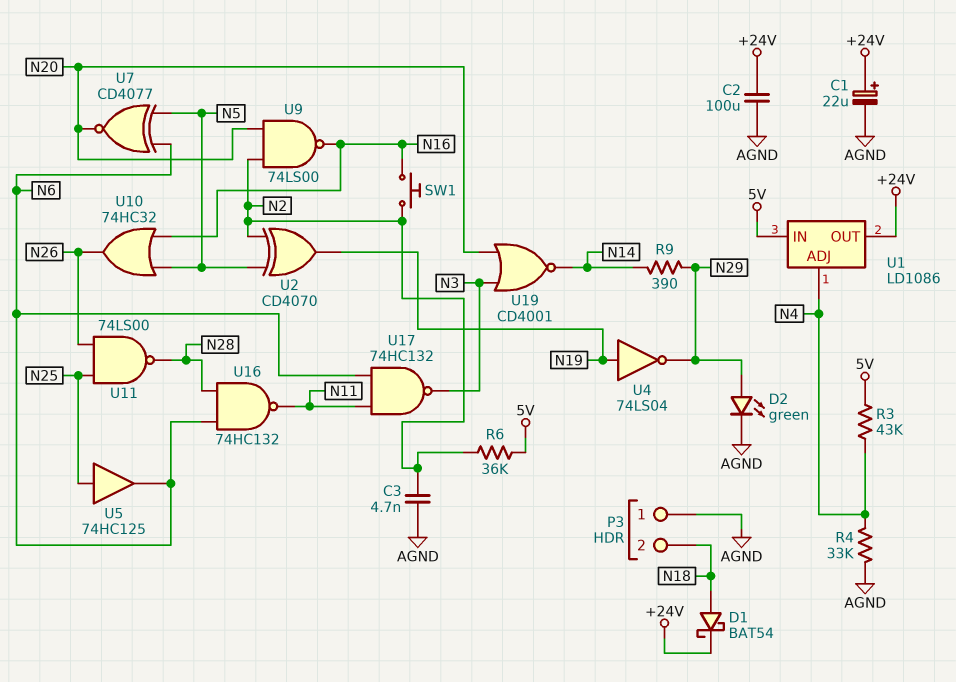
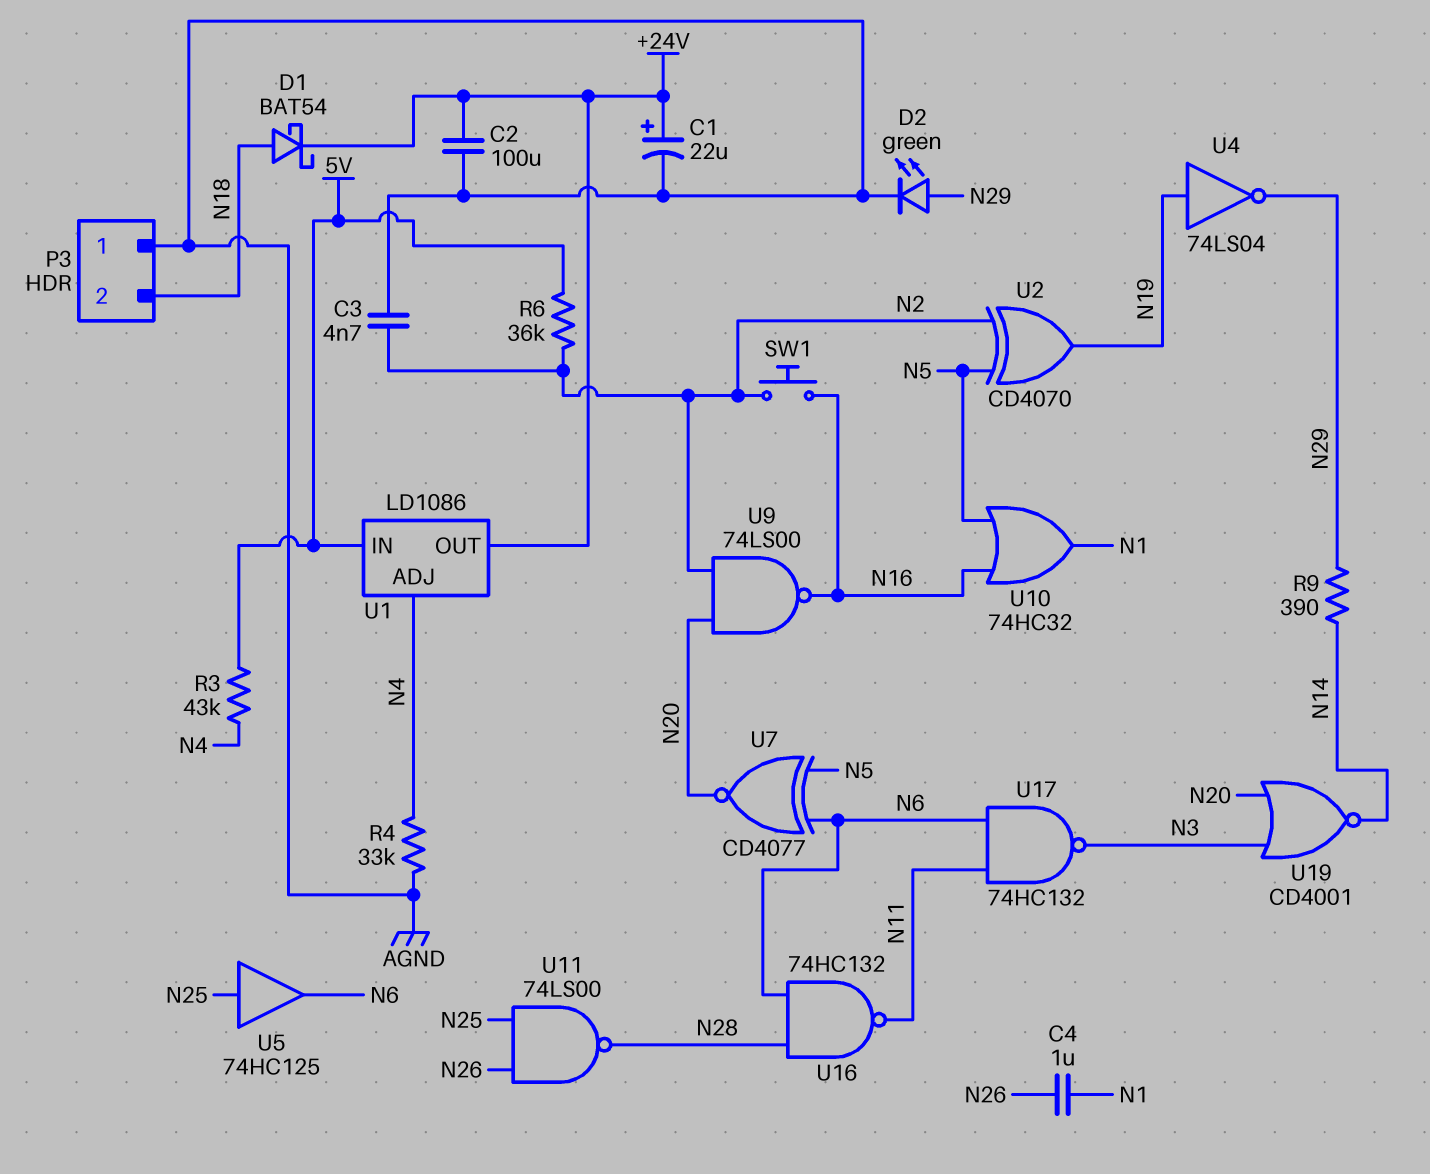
C4: none -> 1uF (N1, N26)
U10: OR 74HC32 (in N5, in N16, out N26) -> OR 74HC32 (in N5, in N16, out N1)

